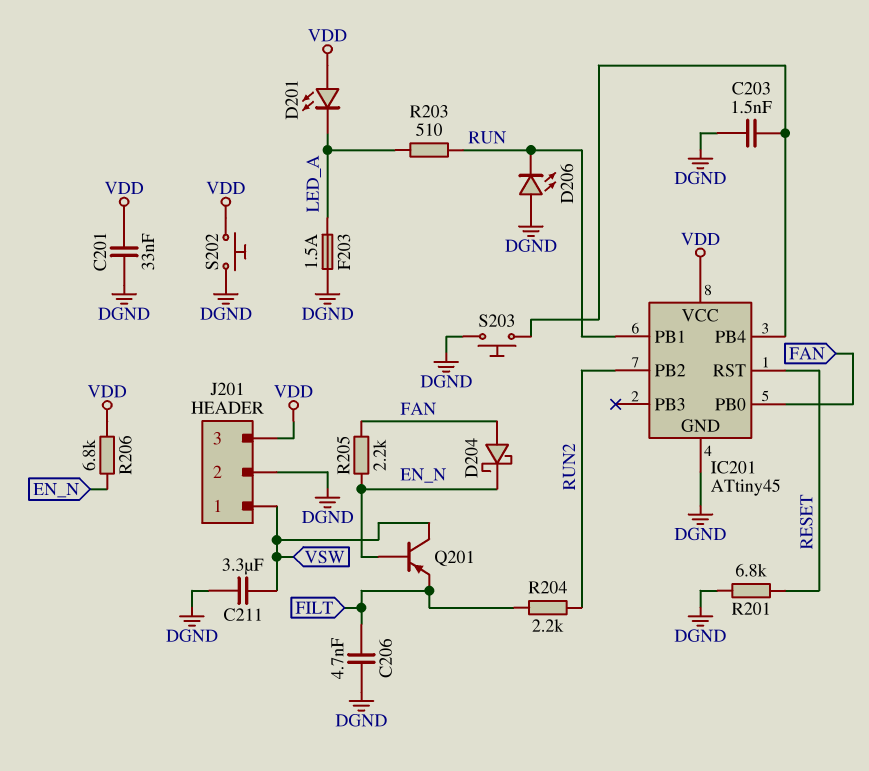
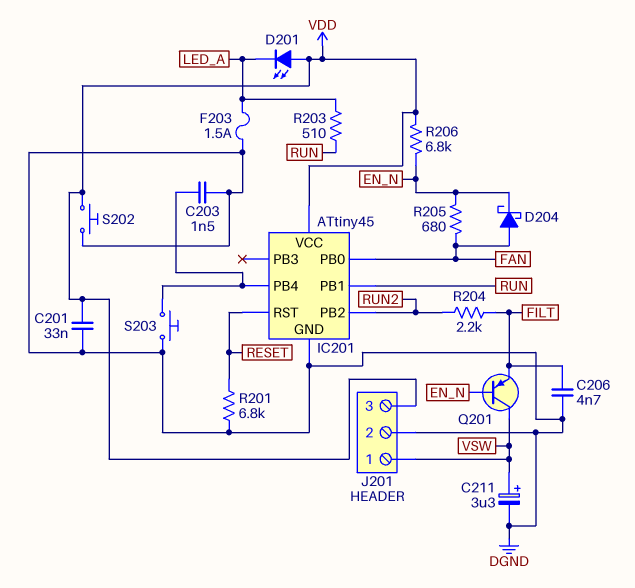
C211: 3.3uF (DGND, VSW) -> 3.3uF (plus VSW, minus DGND)
D206: LED (A DGND, K RUN) -> none
R205: 2.2k (EN_N, FAN) -> 680 (EN_N, FAN)

